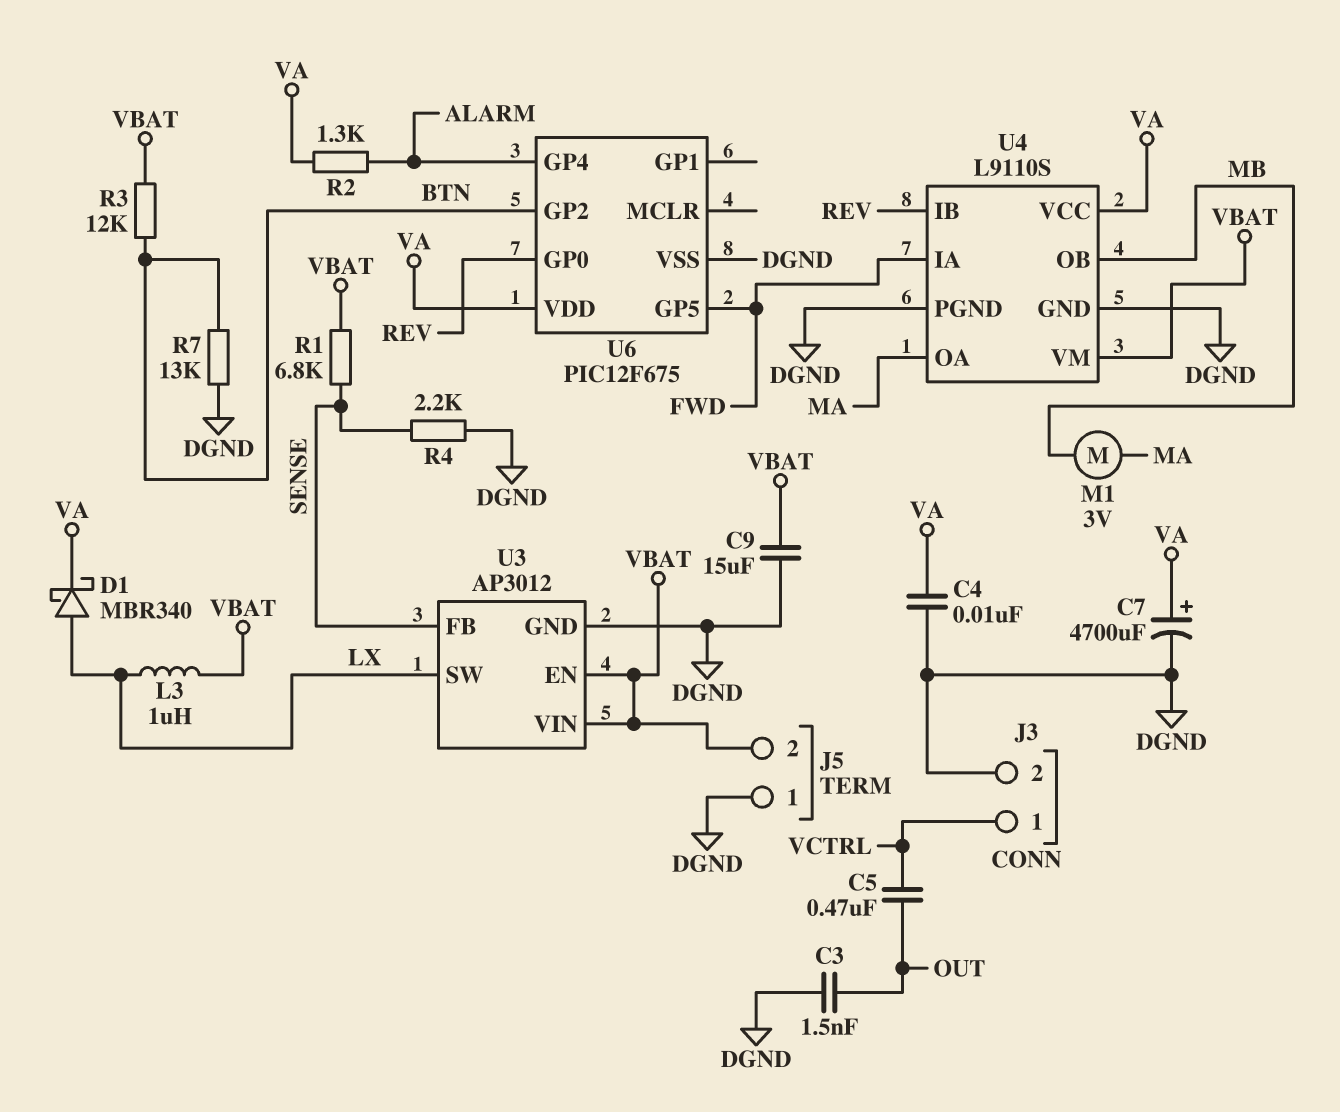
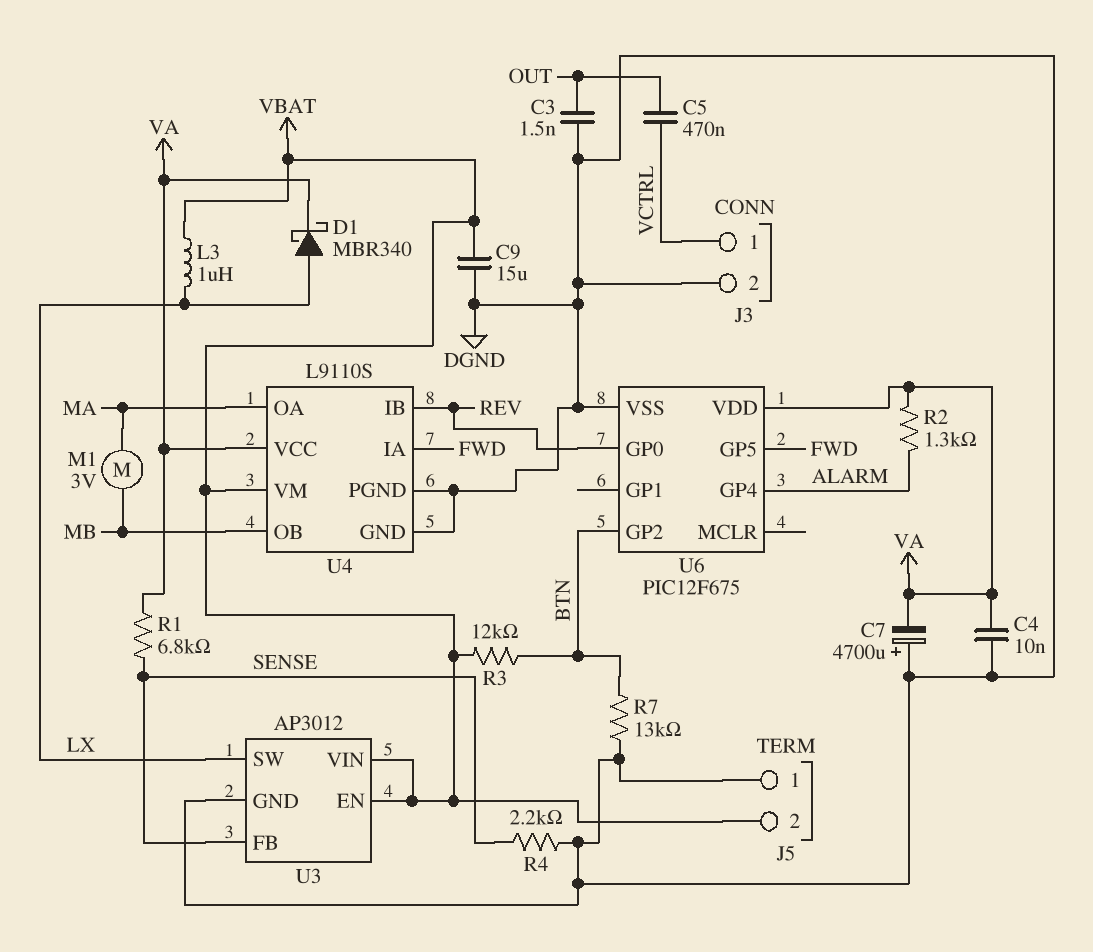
C7: 4700uF (plus VA, minus DGND) -> 4700uF (plus DGND, minus VA)
R1: 6.8k (SENSE, VBAT) -> 6.8k (SENSE, VA)

